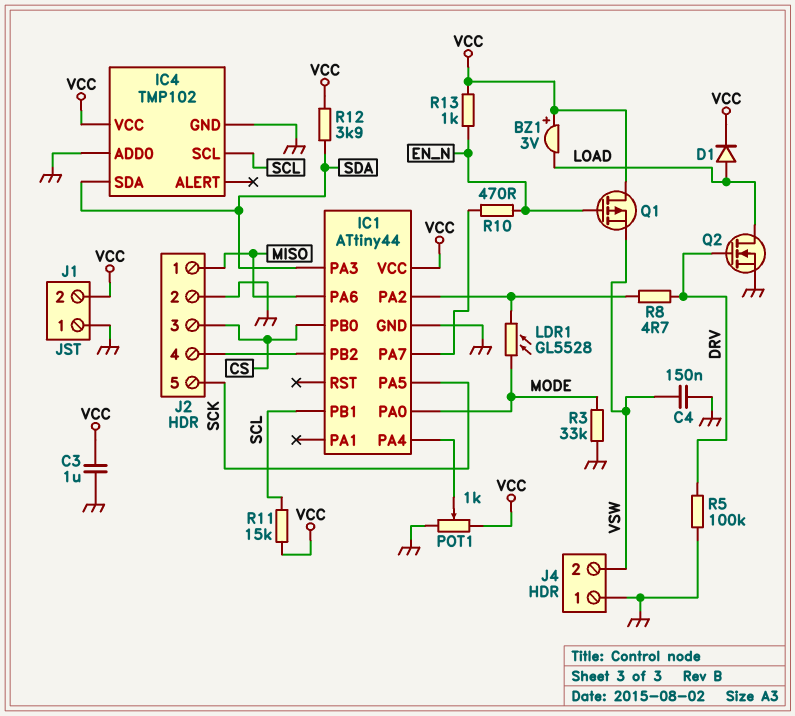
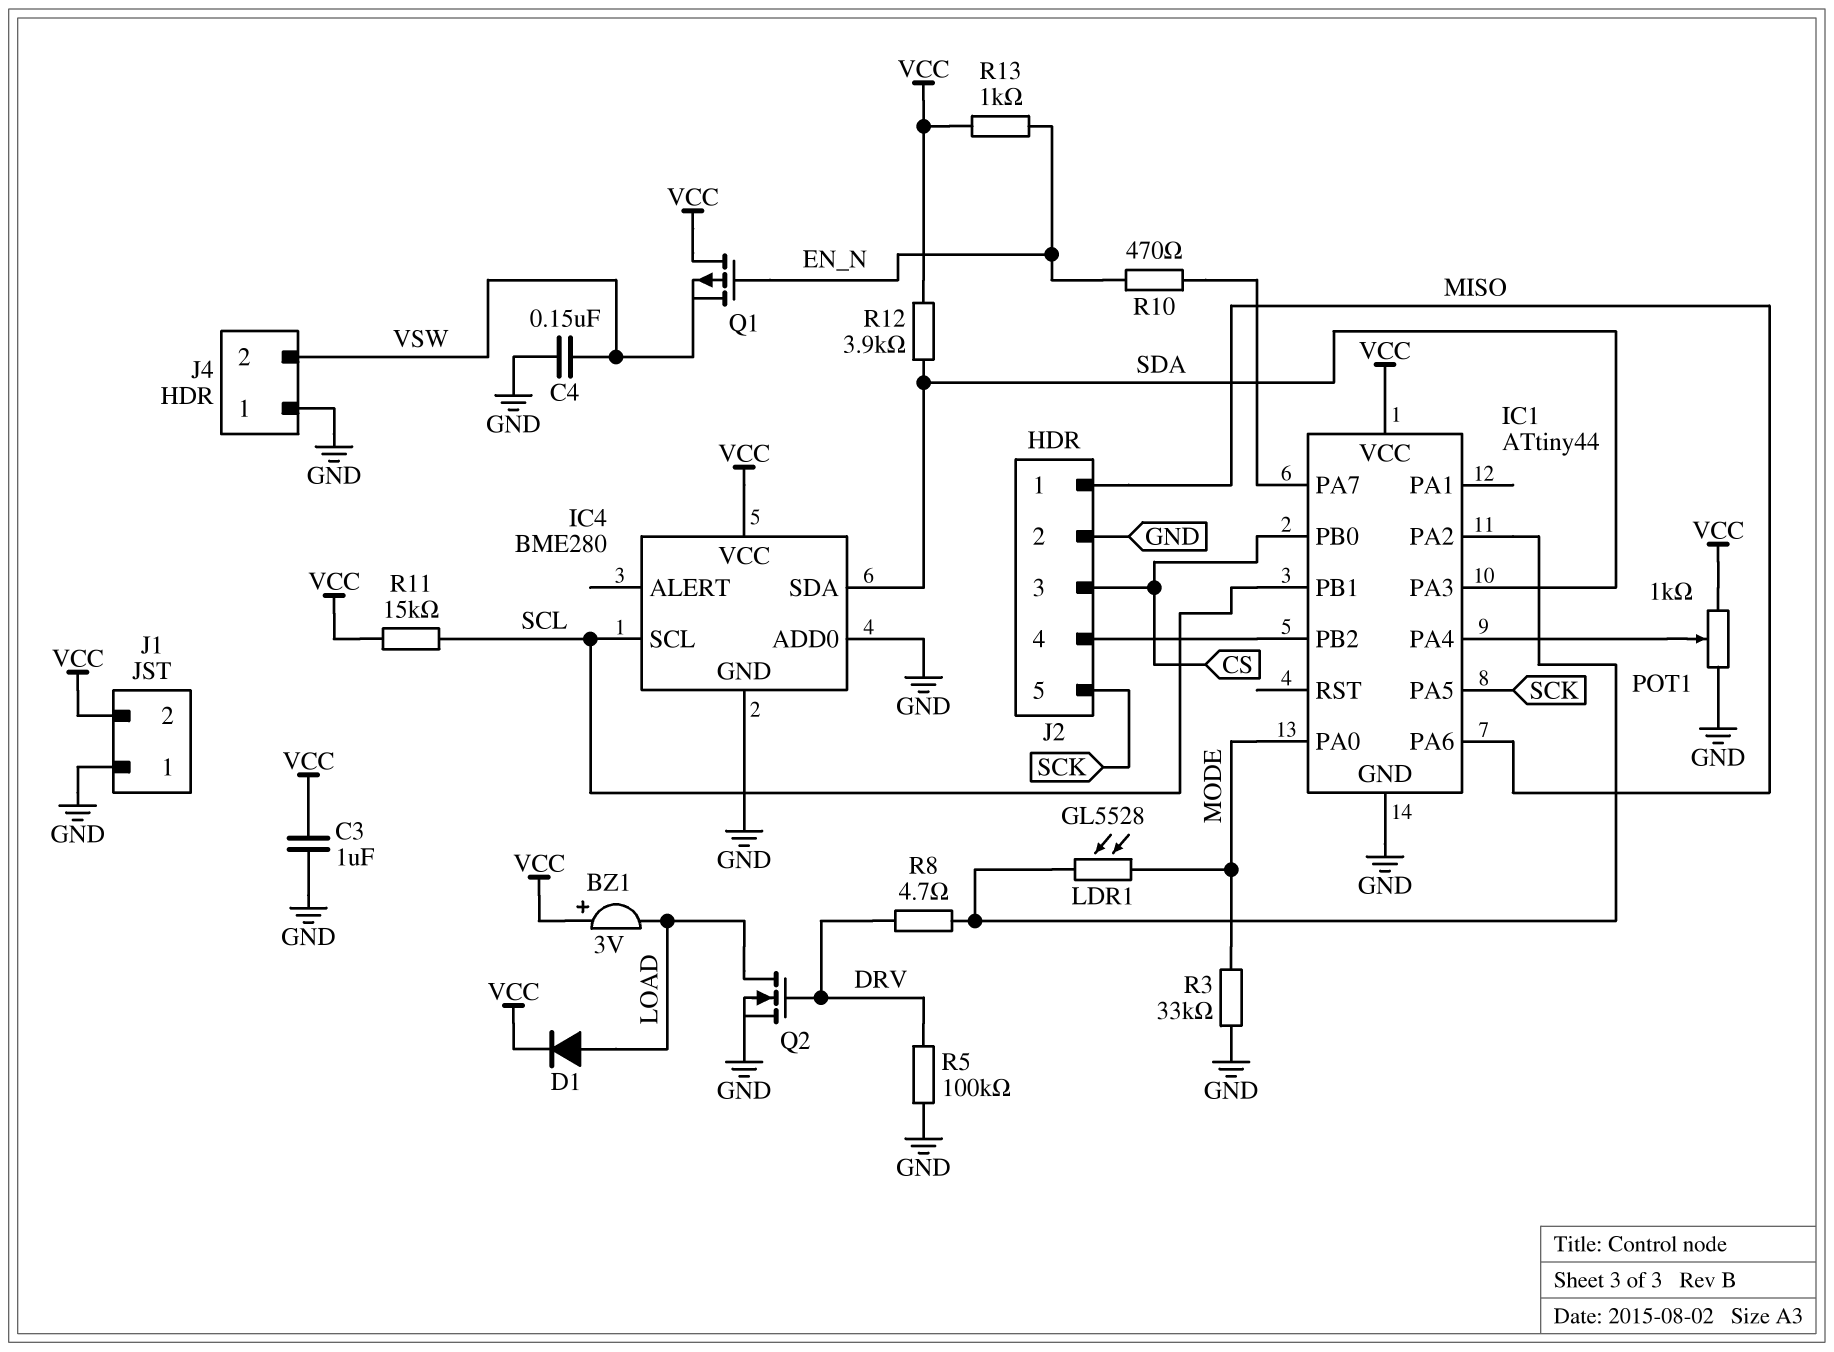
IC4: TMP102 -> BME280

